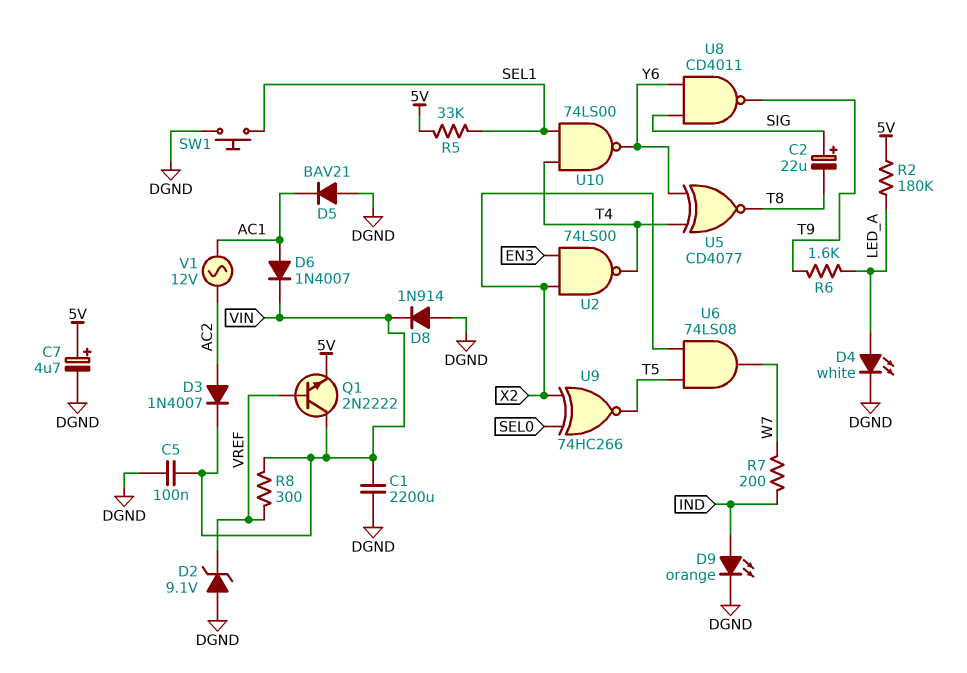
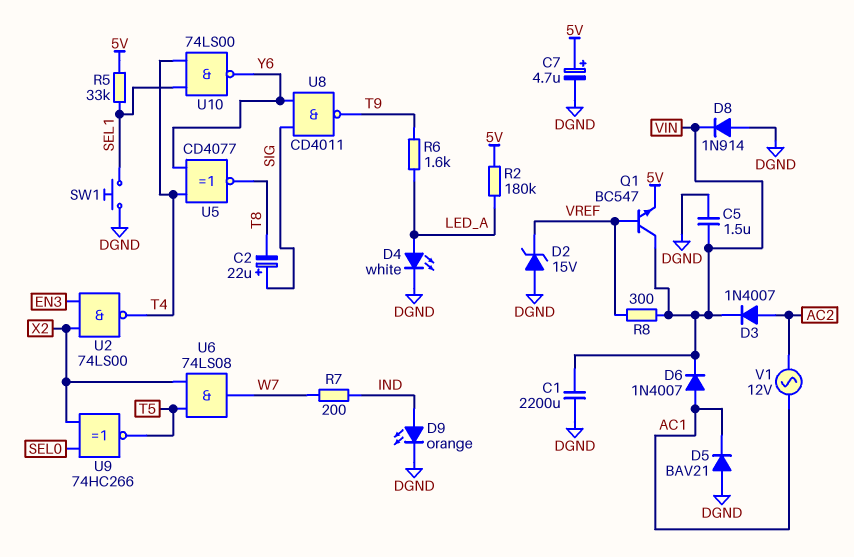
C5: 100nF (DGND, VIN) -> 1.5uF (DGND, VIN)
D2: zener 9.1V (A DGND, K VREF) -> zener 15V (A DGND, K VREF)
Q1: NPN 2N2222 (B VREF, C VIN, E 5V) -> NPN BC547 (B VREF, C VIN, E 5V)

